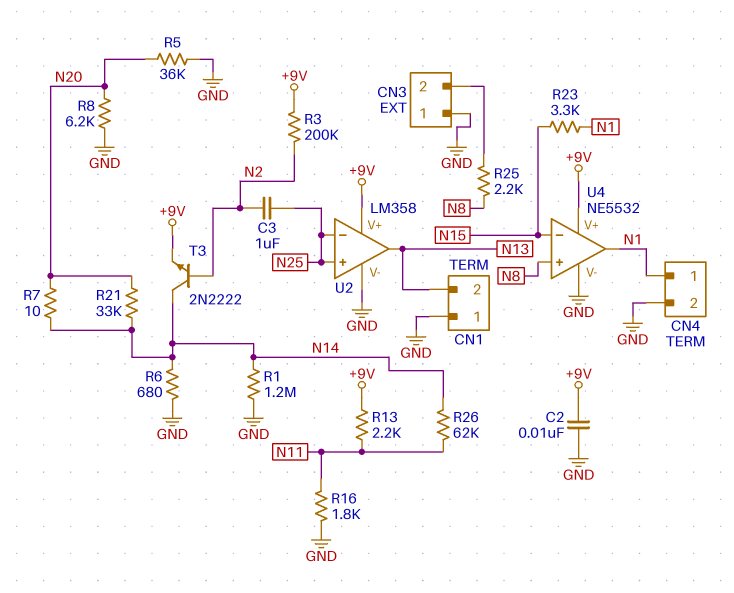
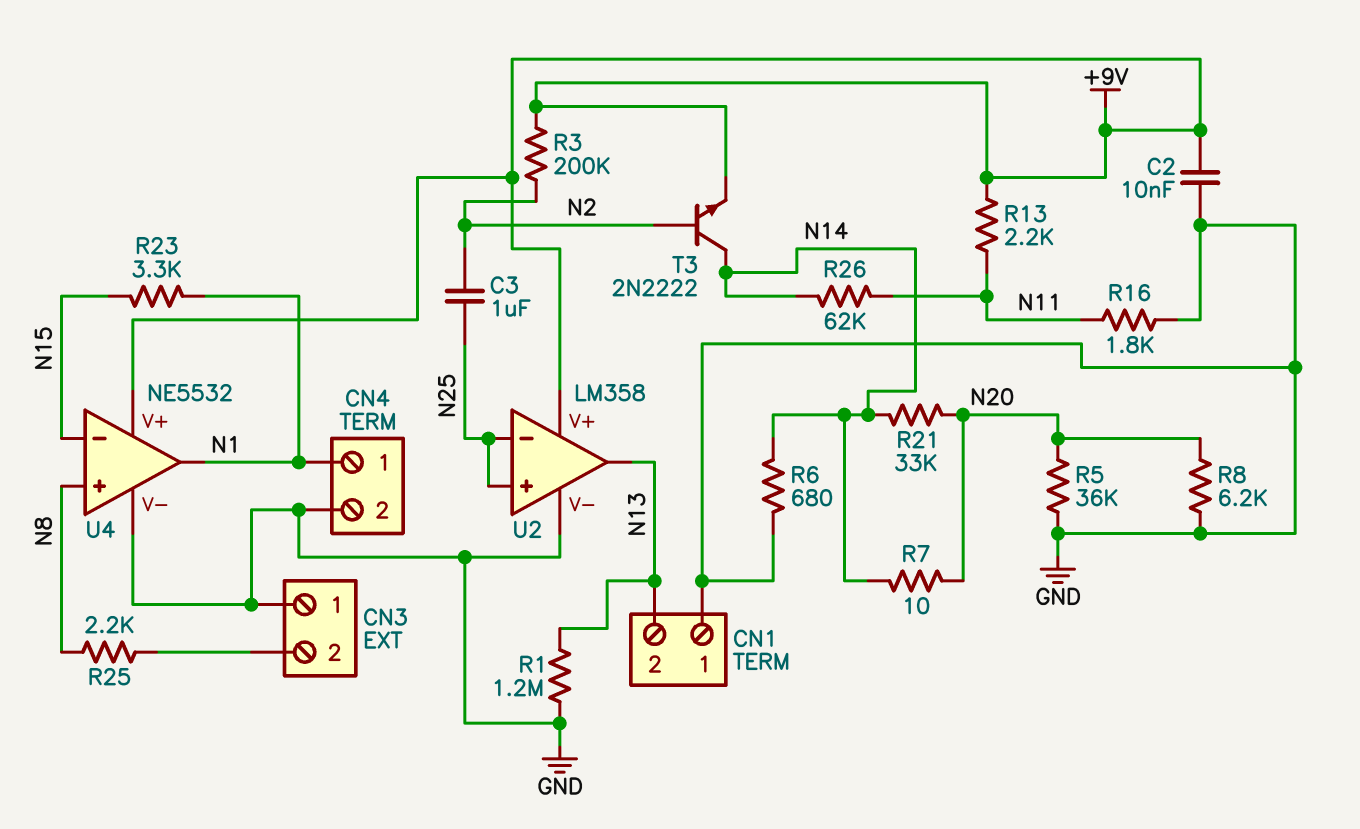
R1: 1.2M (GND, N14) -> 1.2M (GND, N13)

